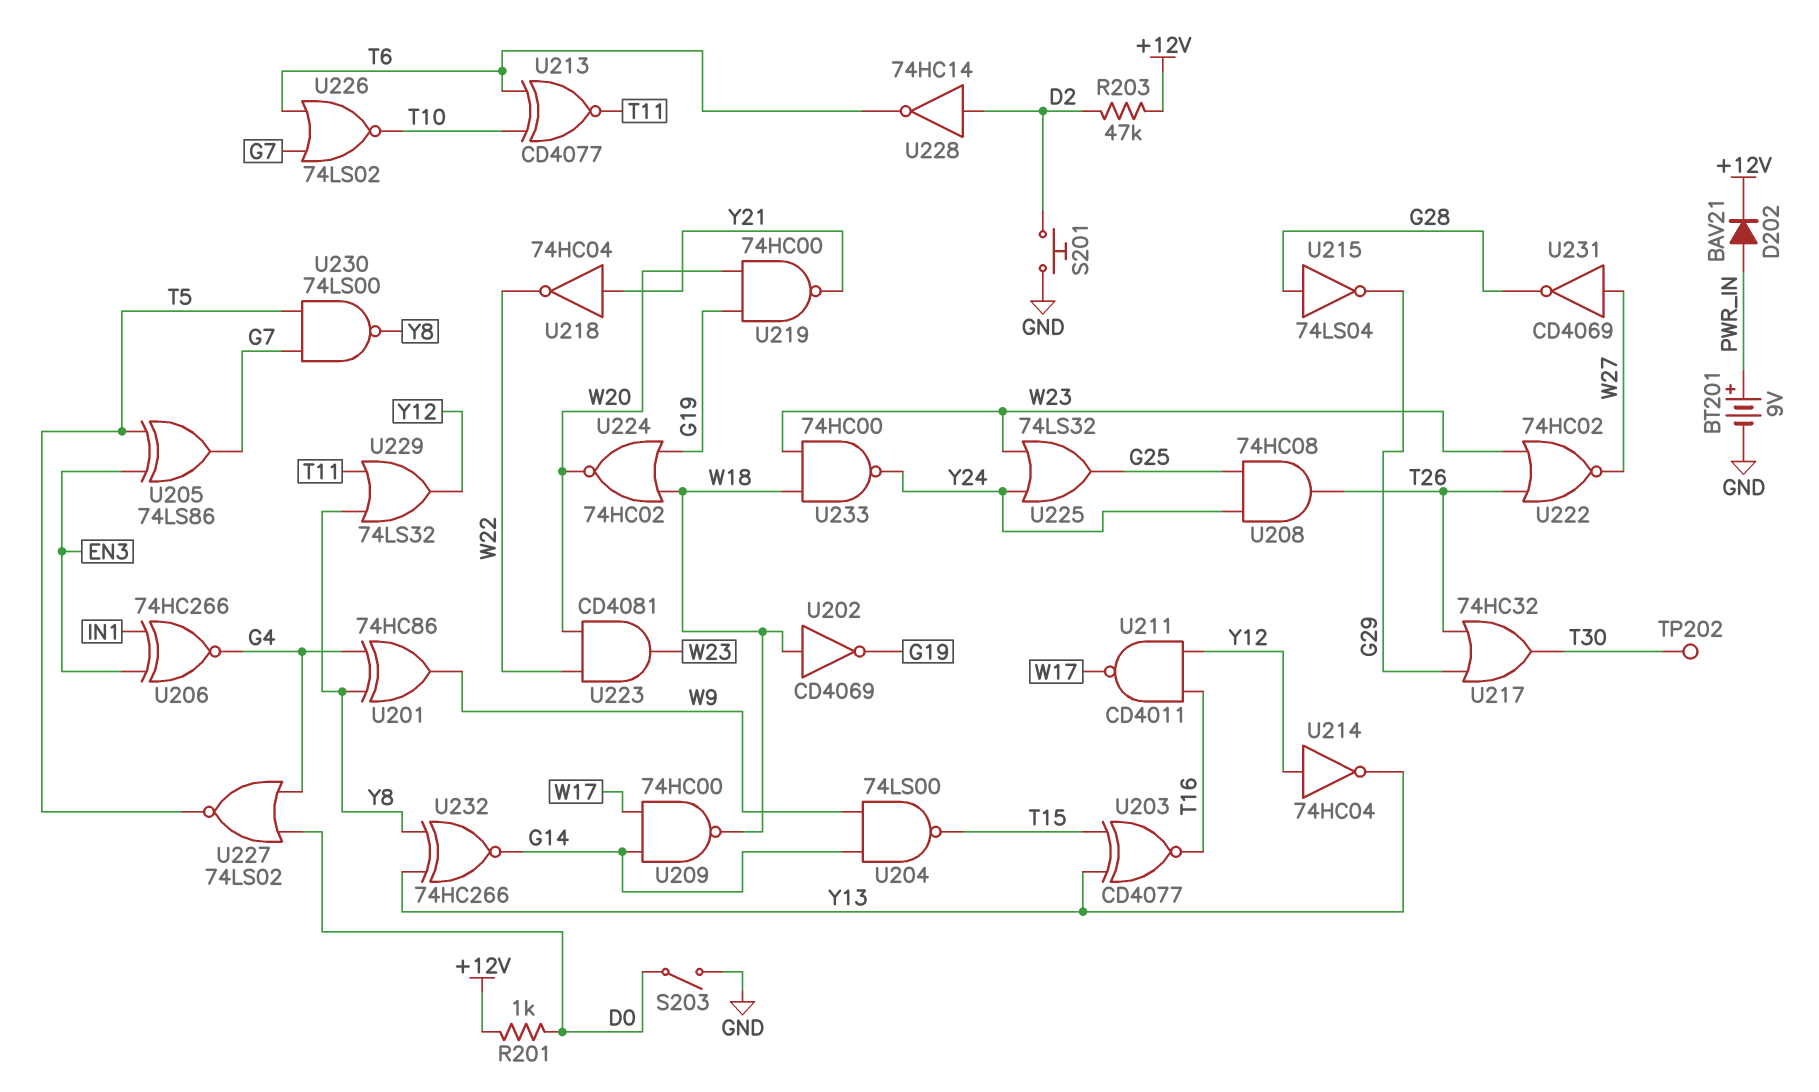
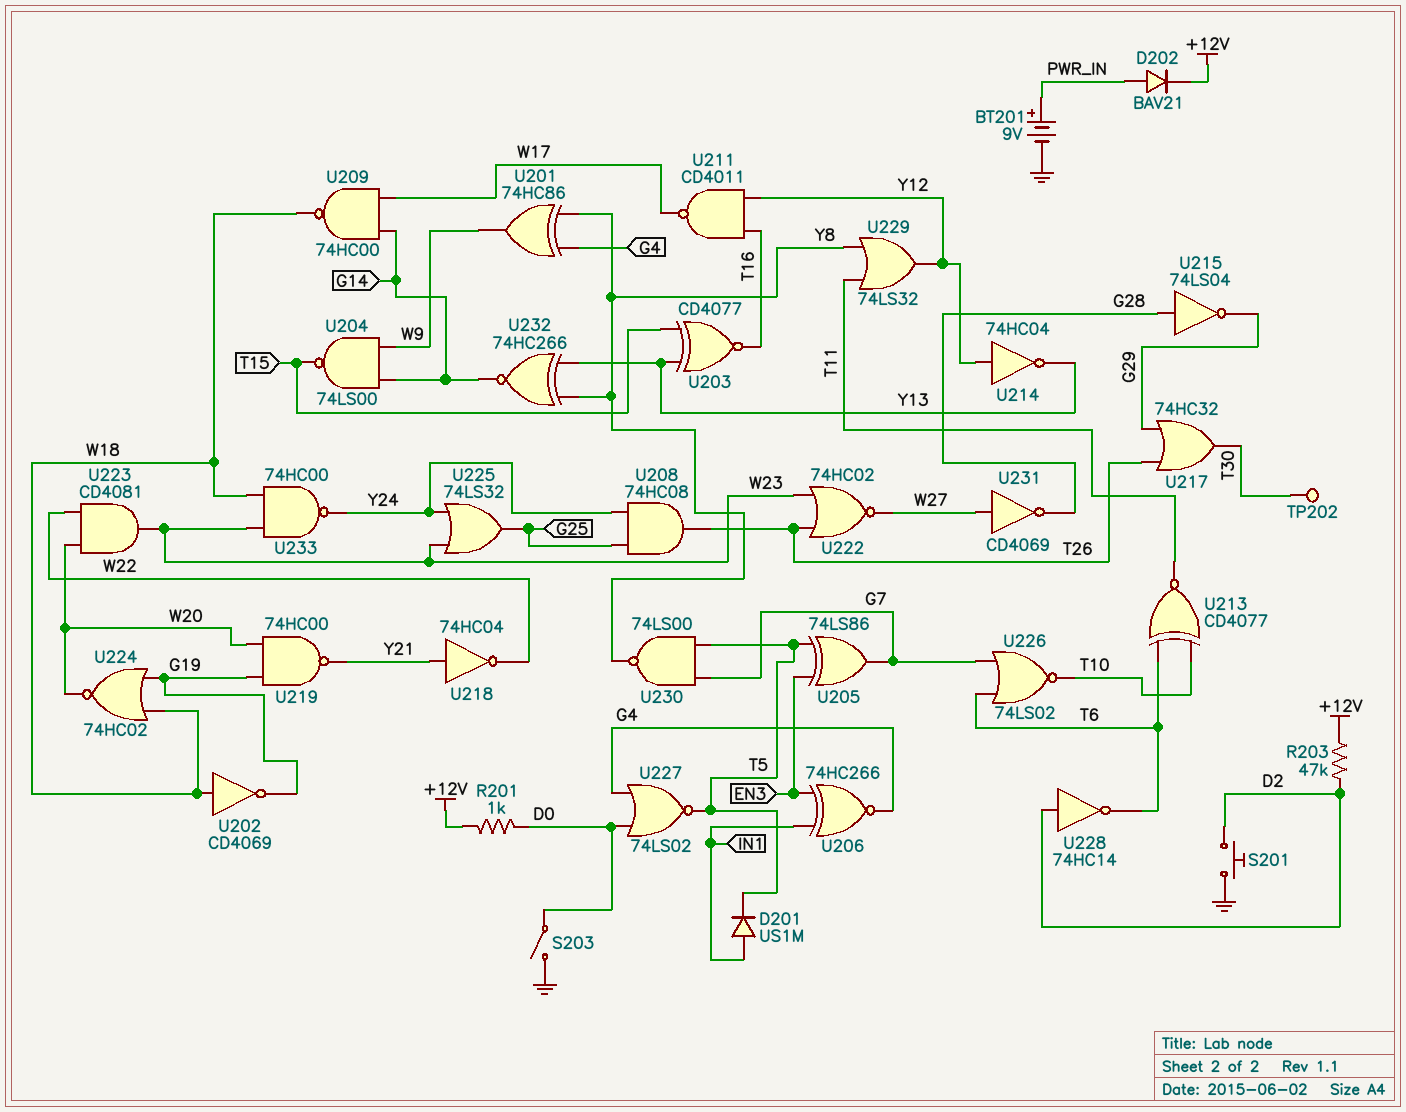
D201: none -> diode US1M (A IN1, K T5)

